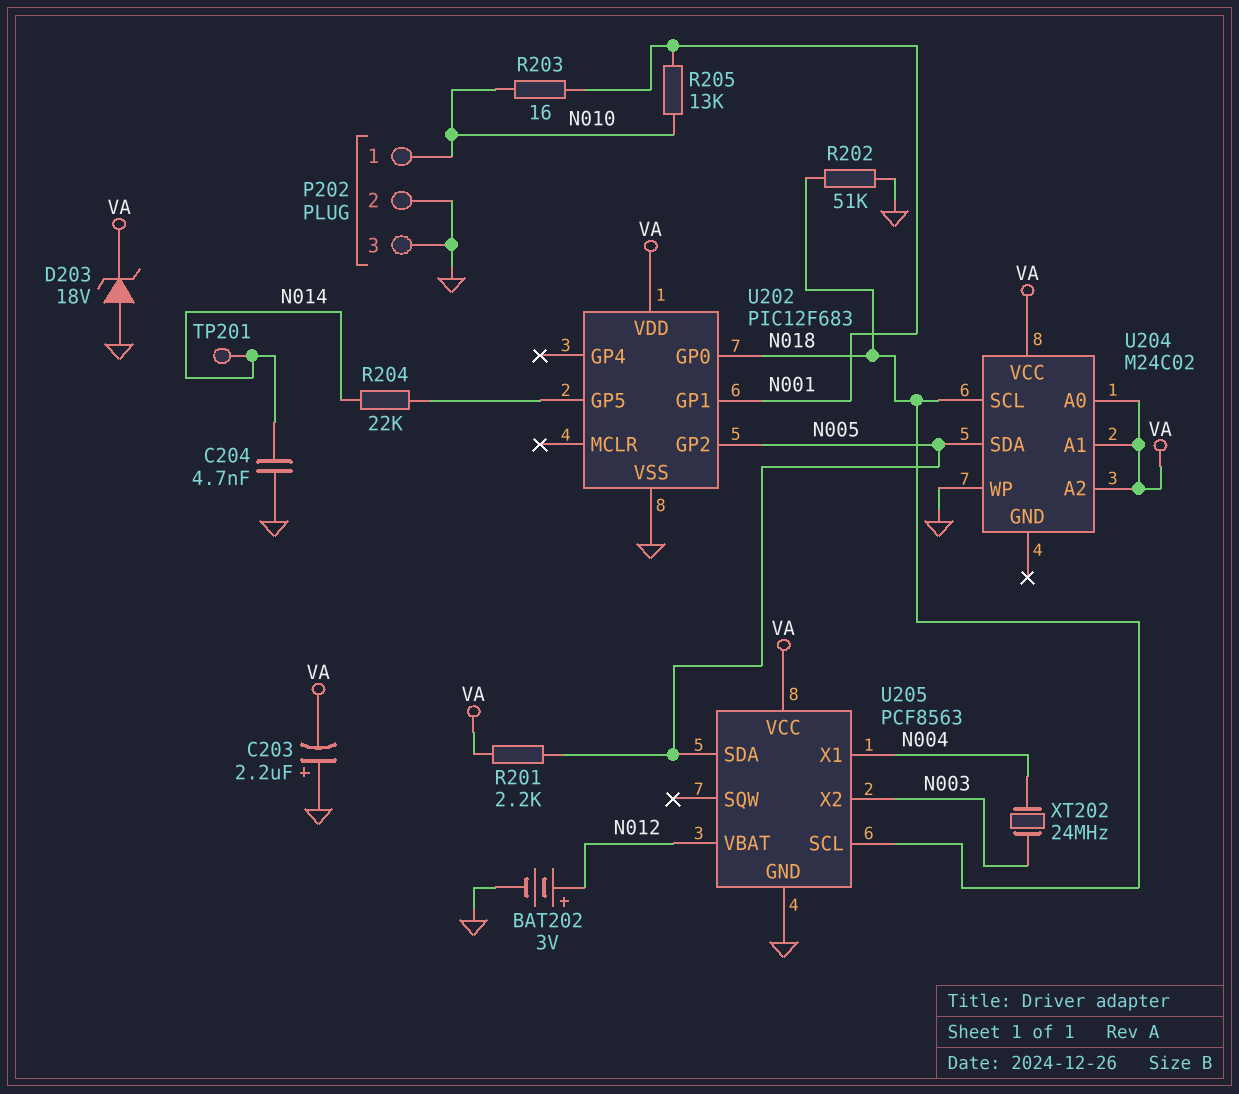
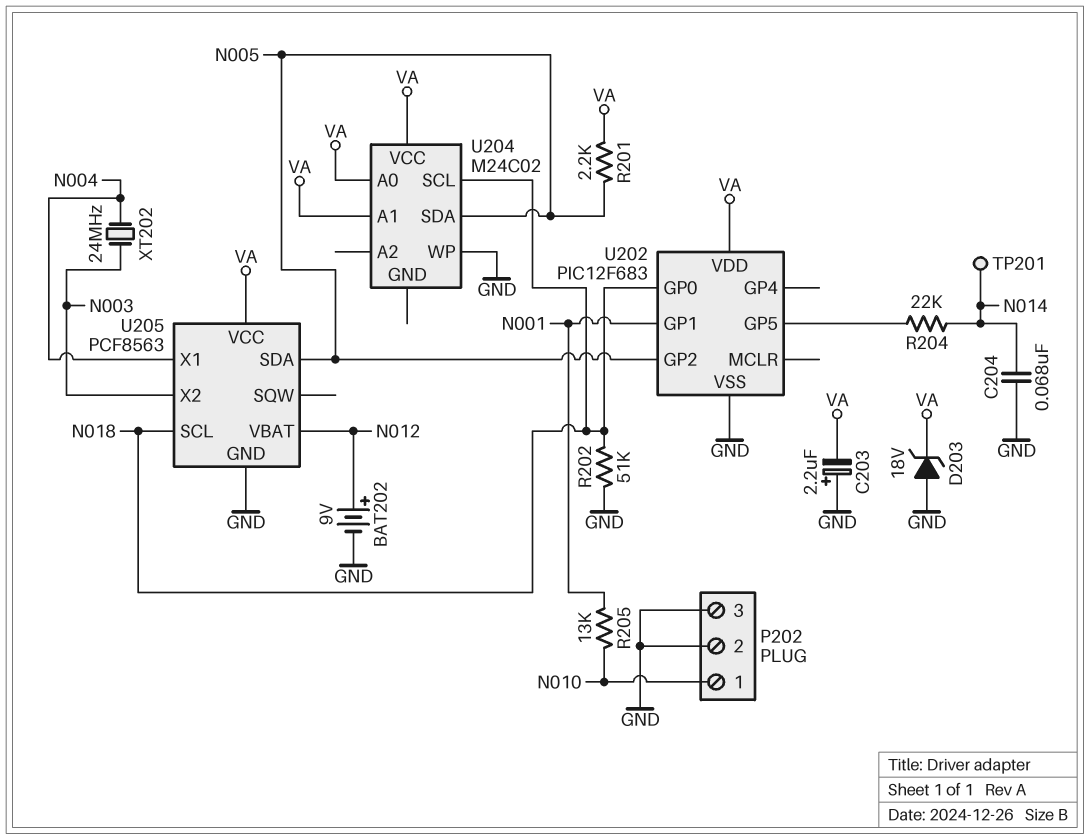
BAT202: 3V (plus N012, minus GND) -> 9V (plus N012, minus GND)
C204: 4.7nF (GND, N014) -> 68nF (GND, N014)
R203: 16 (N001, N010) -> none
U204 pin A2: VA -> none

